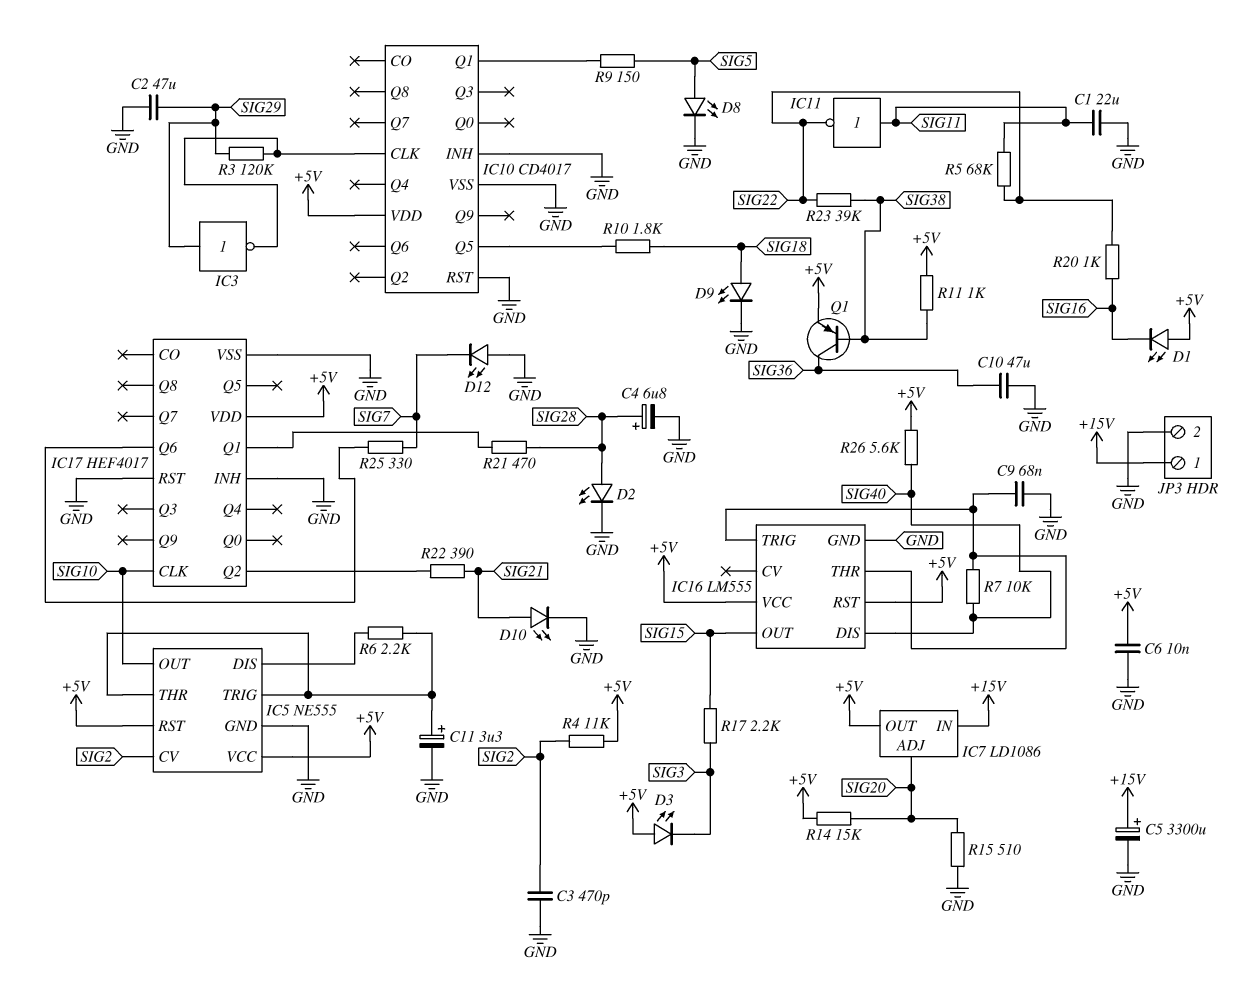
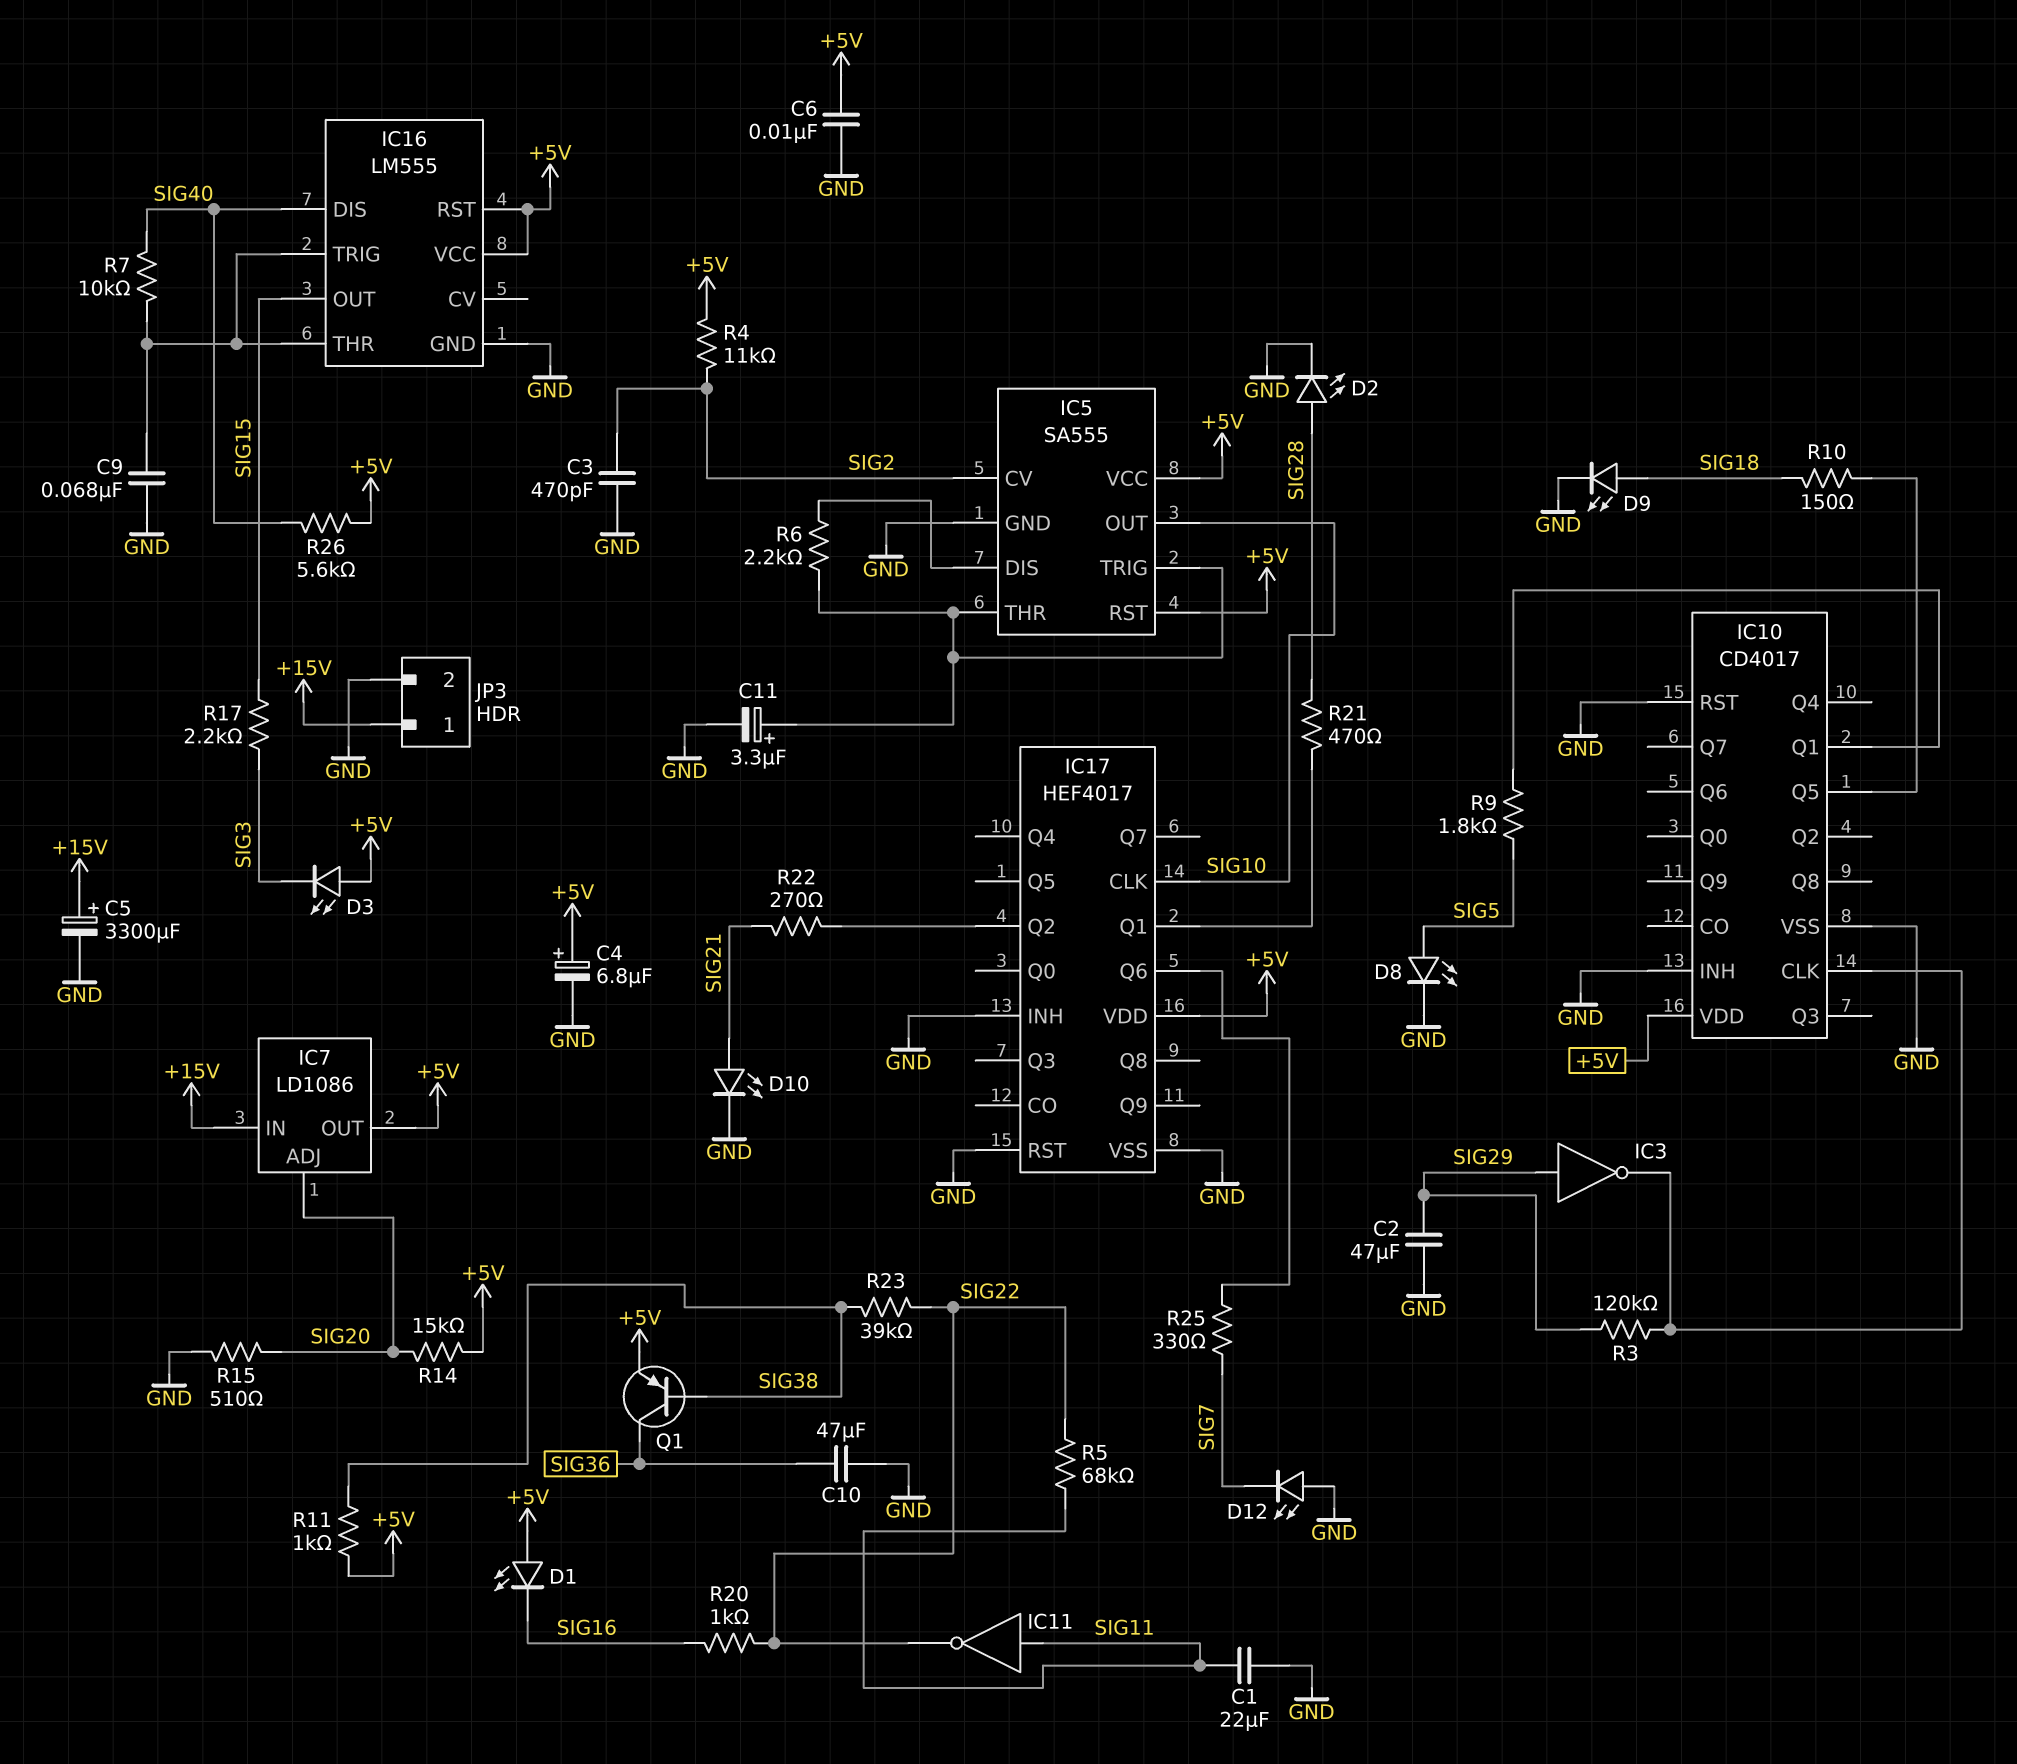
C4: 6.8uF (plus SIG28, minus GND) -> 6.8uF (plus +5V, minus GND)
IC5: NE555 -> SA555
R9: 150 (IC10/Q1, SIG5) -> 1.8k (IC10/Q1, SIG5)
R10: 1.8k (IC10/Q5, SIG18) -> 150 (IC10/Q5, SIG18)
R22: 390 (IC17/Q2, SIG21) -> 270 (IC17/Q2, SIG21)

